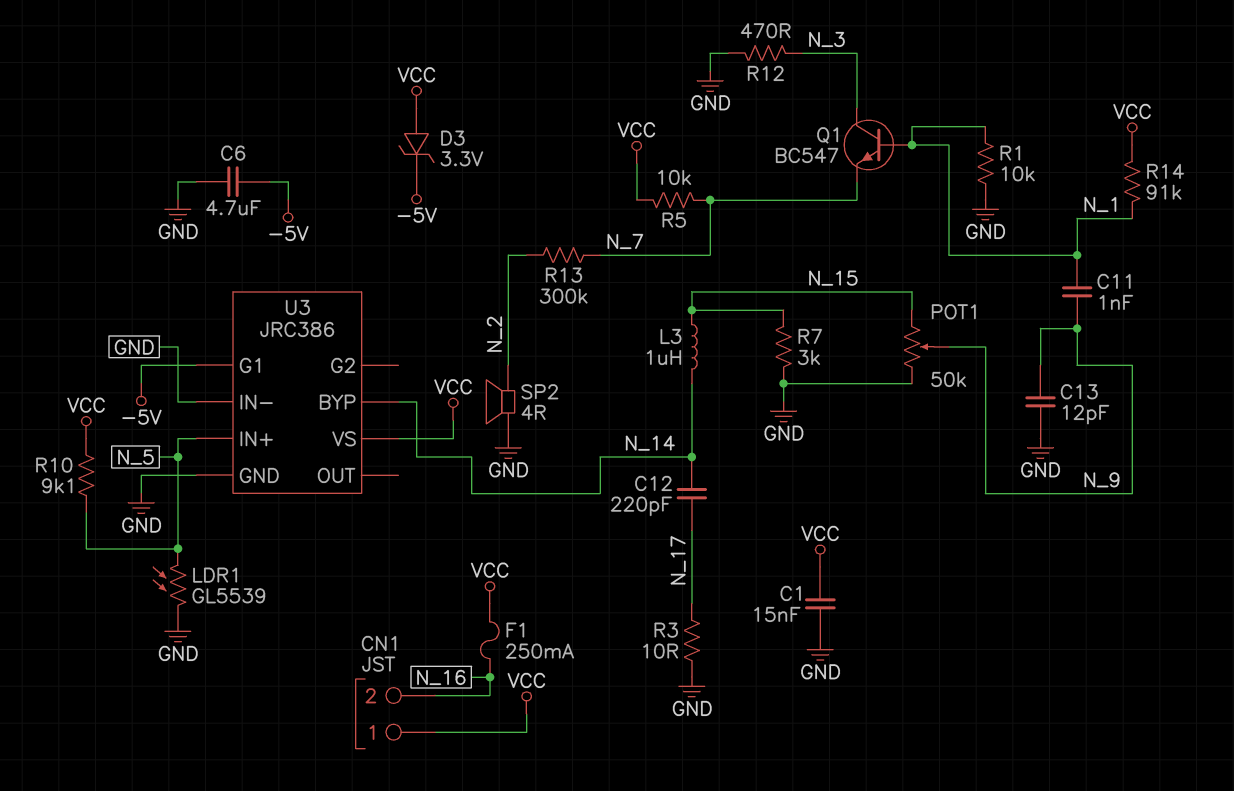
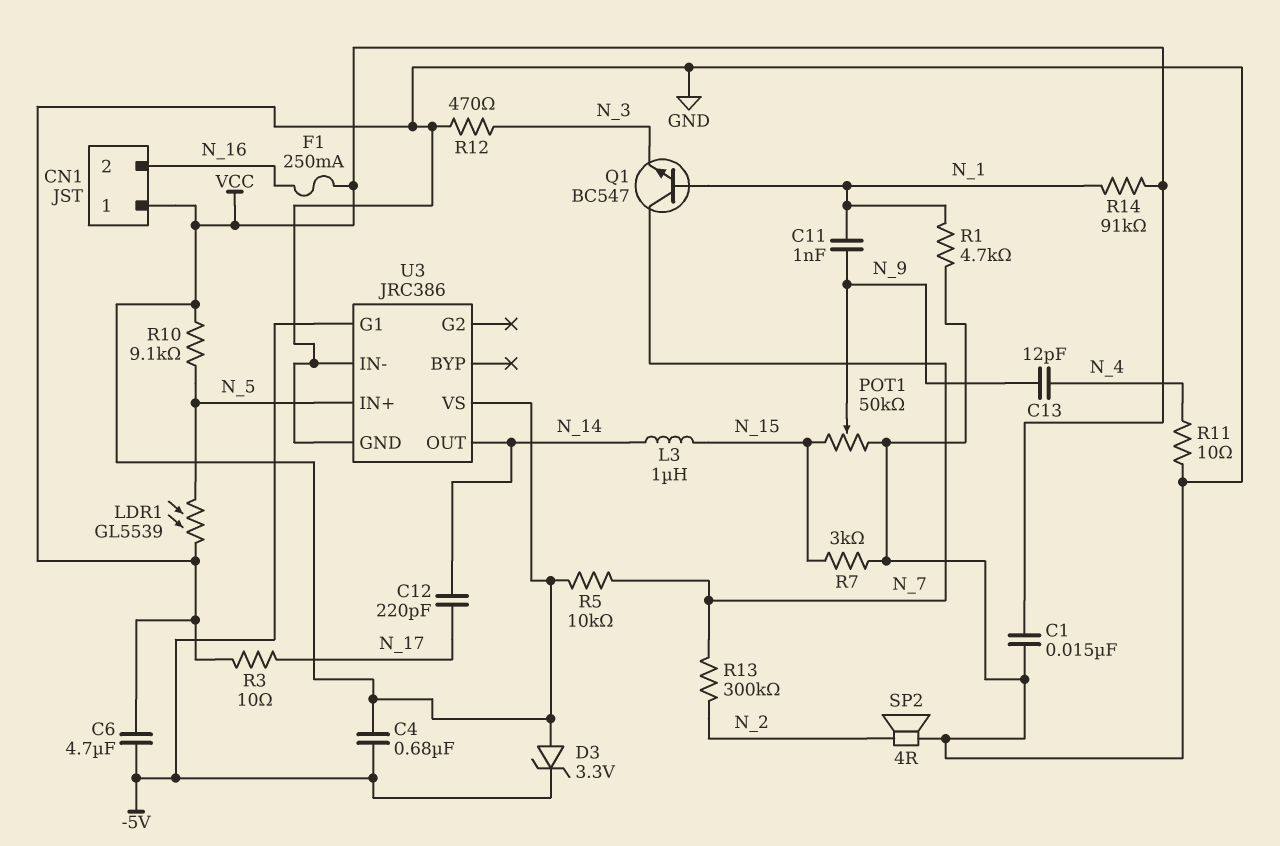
C4: none -> 680nF (-5V, VCC)
C13: 12pF (GND, N_9) -> 12pF (N_4, N_9)
Q1: NPN BC547 (B N_1, C N_3, E N_7) -> NPN BC547 (B N_1, C N_7, E N_3)
R1: 10k (GND, N_1) -> 4.7k (GND, N_1)
R11: none -> 10 (GND, N_4)
U3 pin BYP: N_14 -> none
U3 pin OUT: none -> N_14

